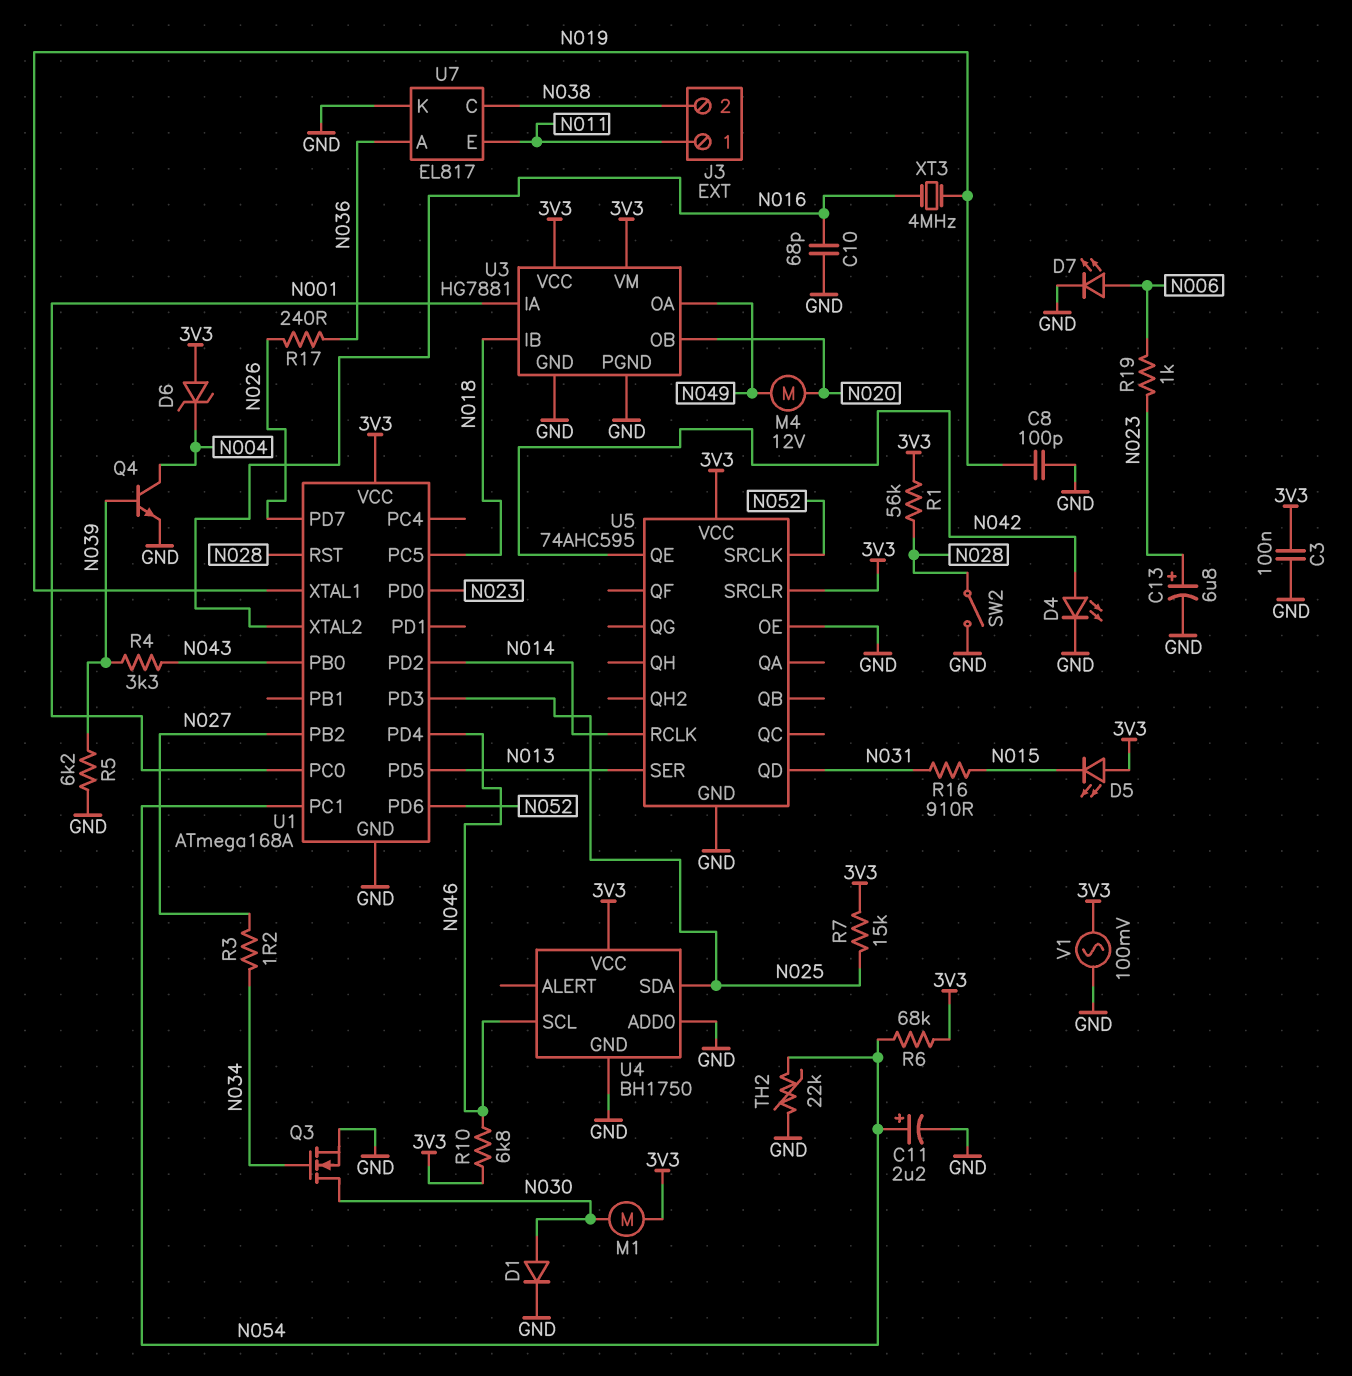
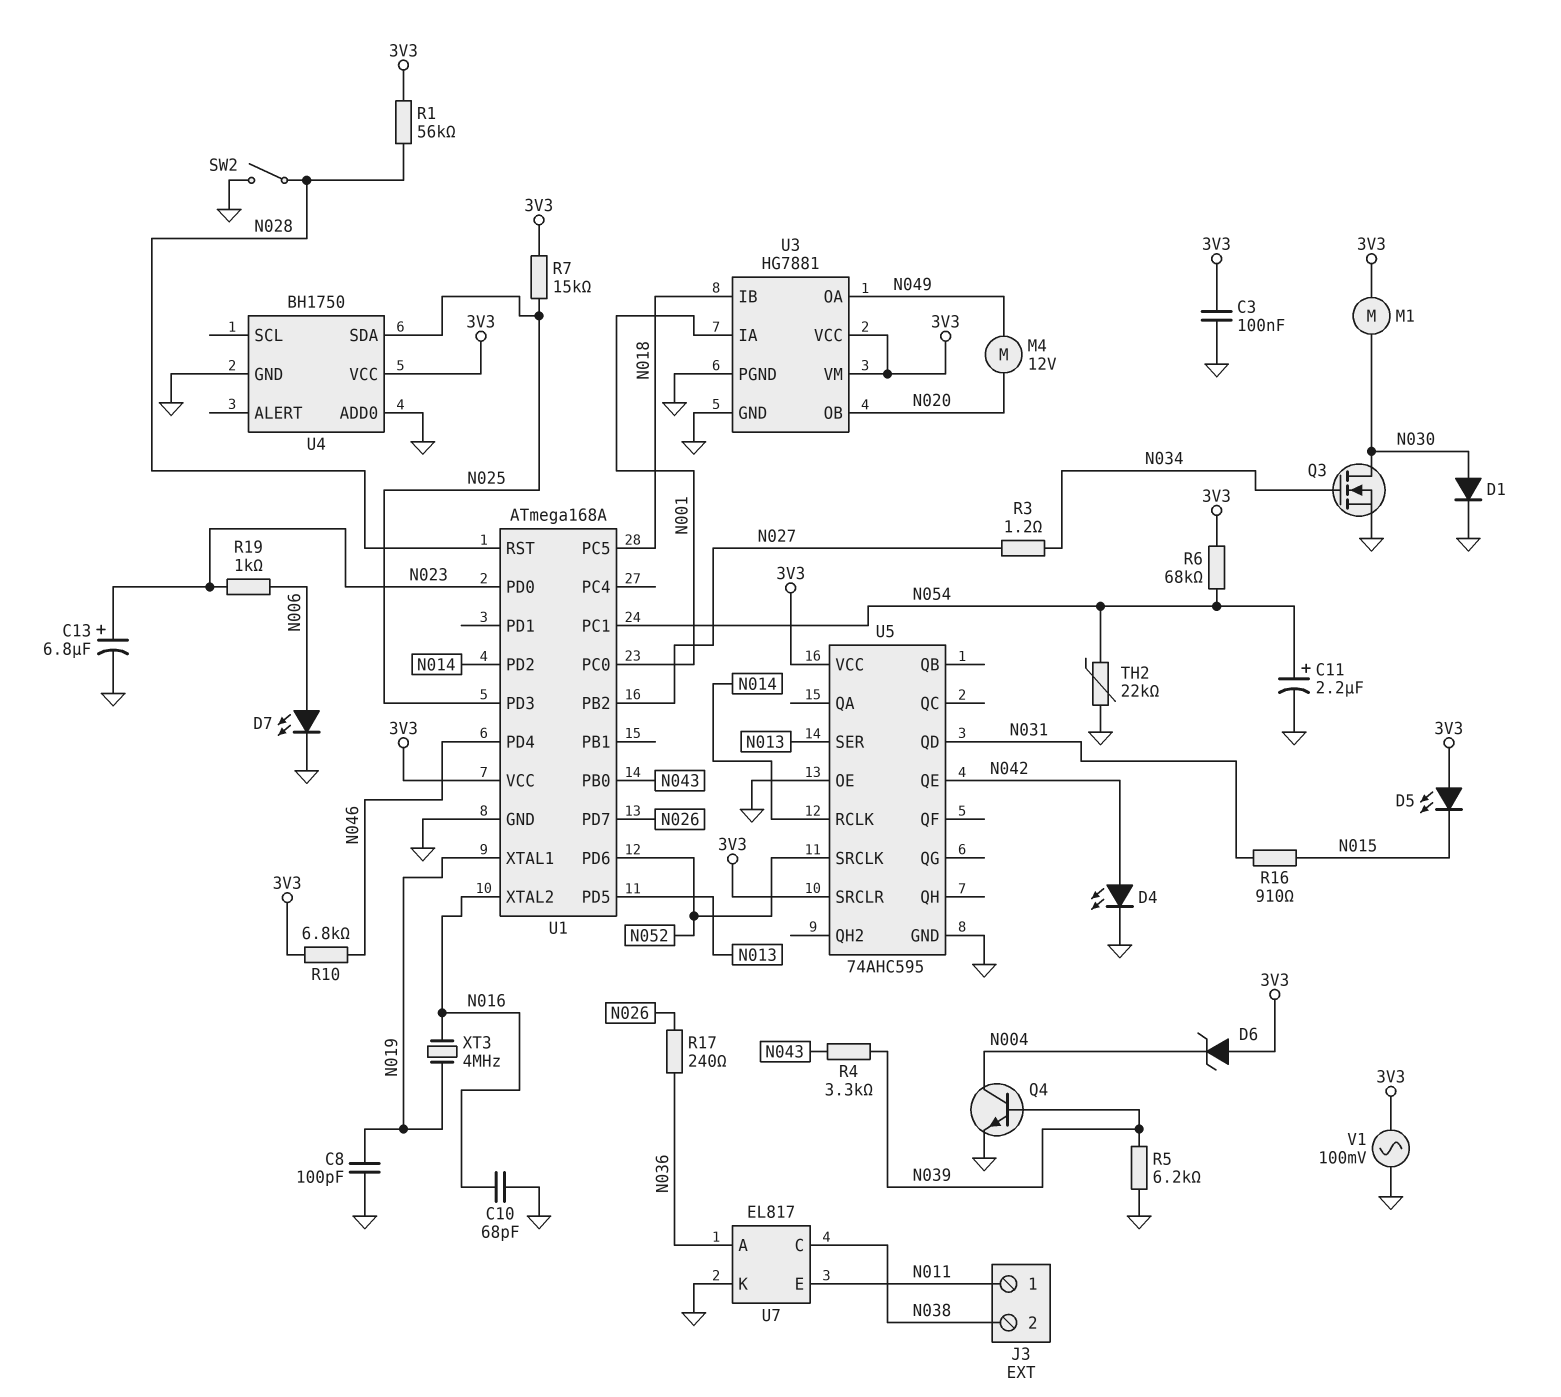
U4 pin SCL: N046 -> none

